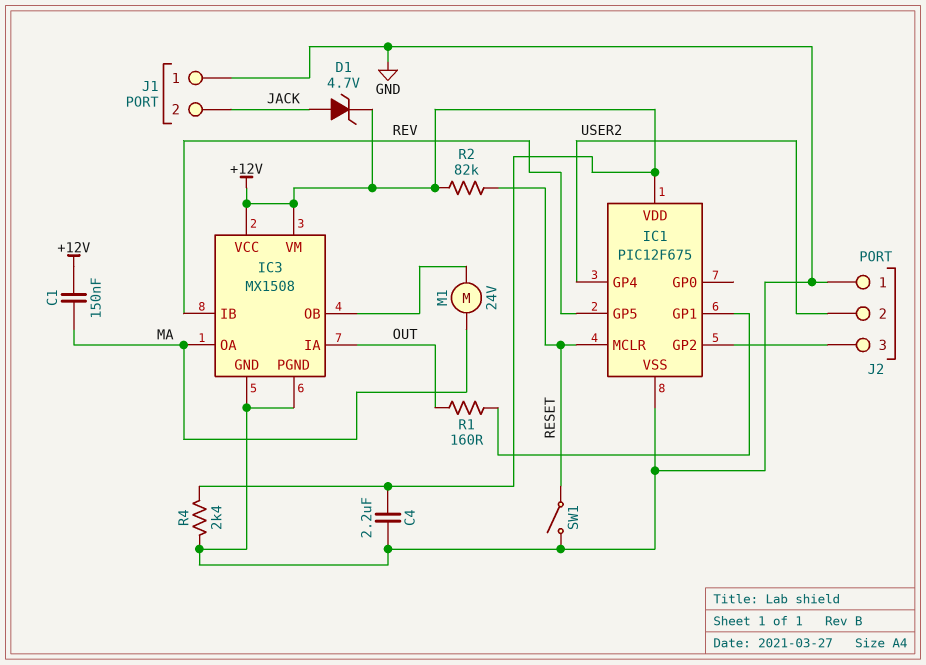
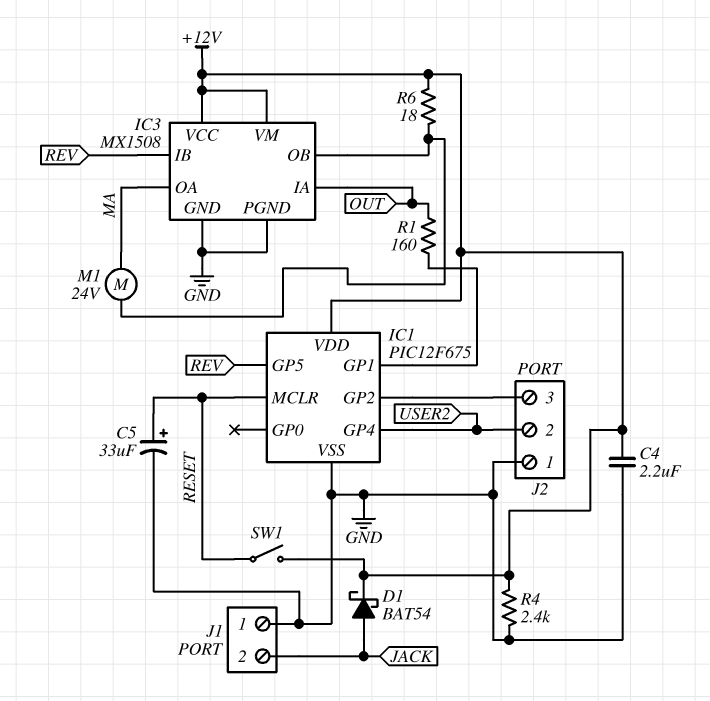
C1: 150nF (+12V, MA) -> none
C5: none -> 33uF (plus RESET, minus GND)
D1: zener 4.7V (A JACK, K +12V) -> schottky BAT54 (A JACK, K +12V)
R2: 82k (+12V, RESET) -> none
R6: none -> 18 (+12V, IC3/OB)
SW1: switch (GND, RESET) -> switch (+12V, RESET)

